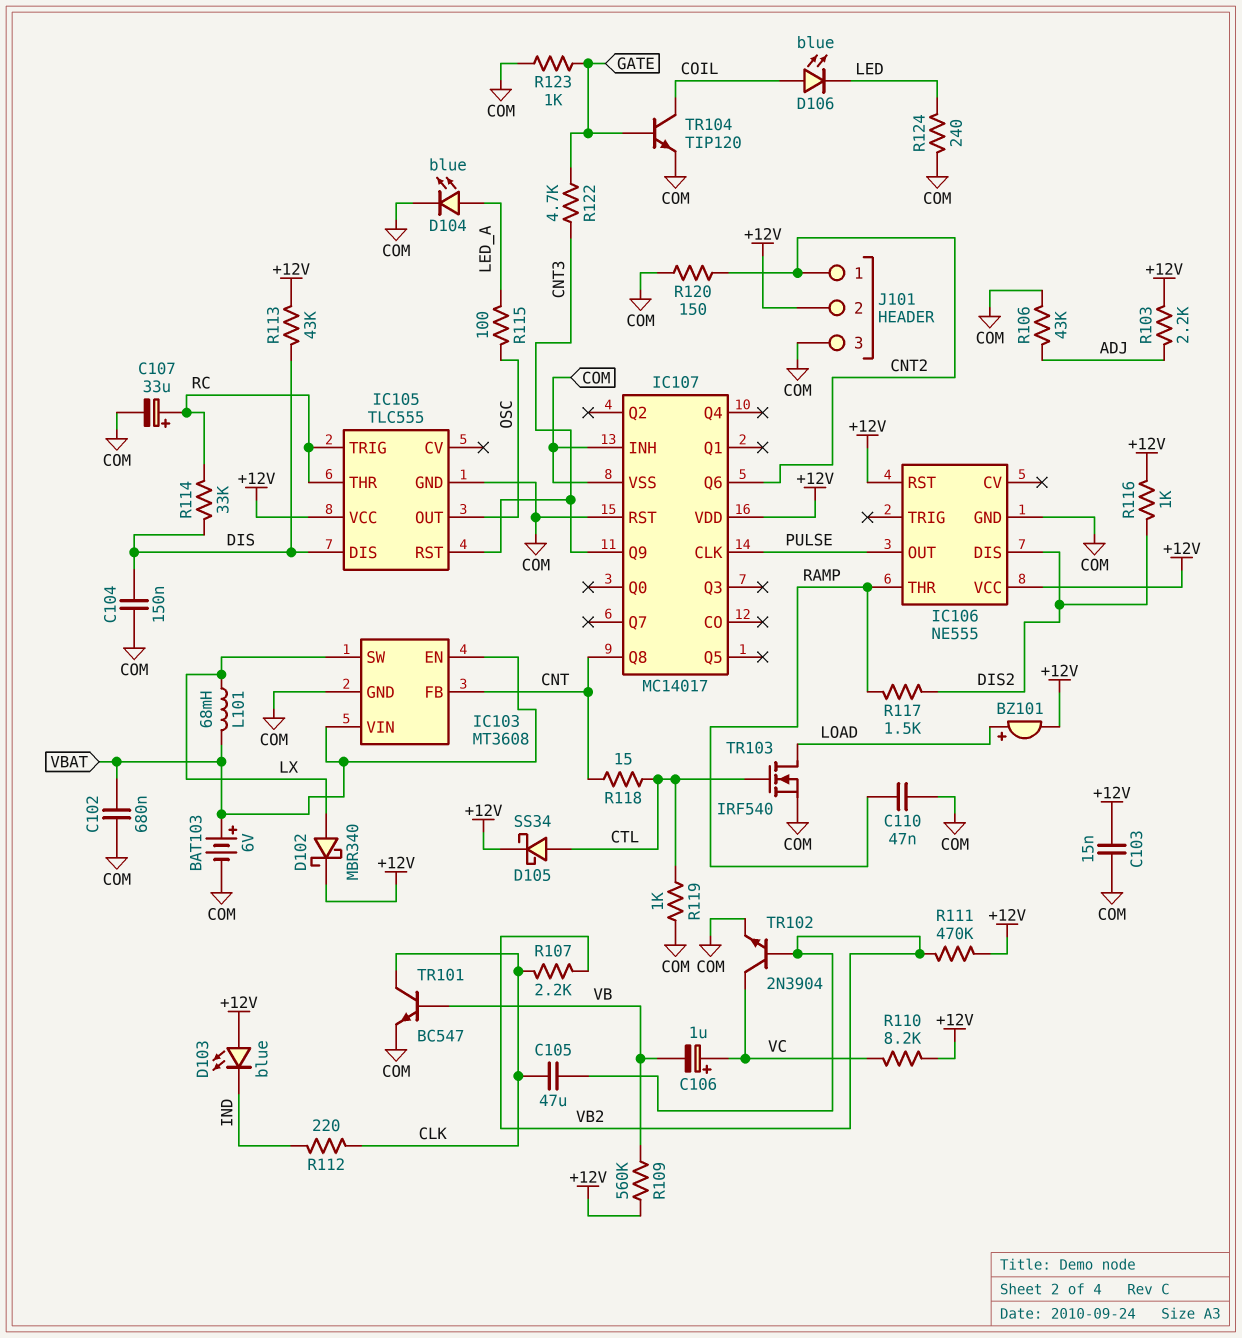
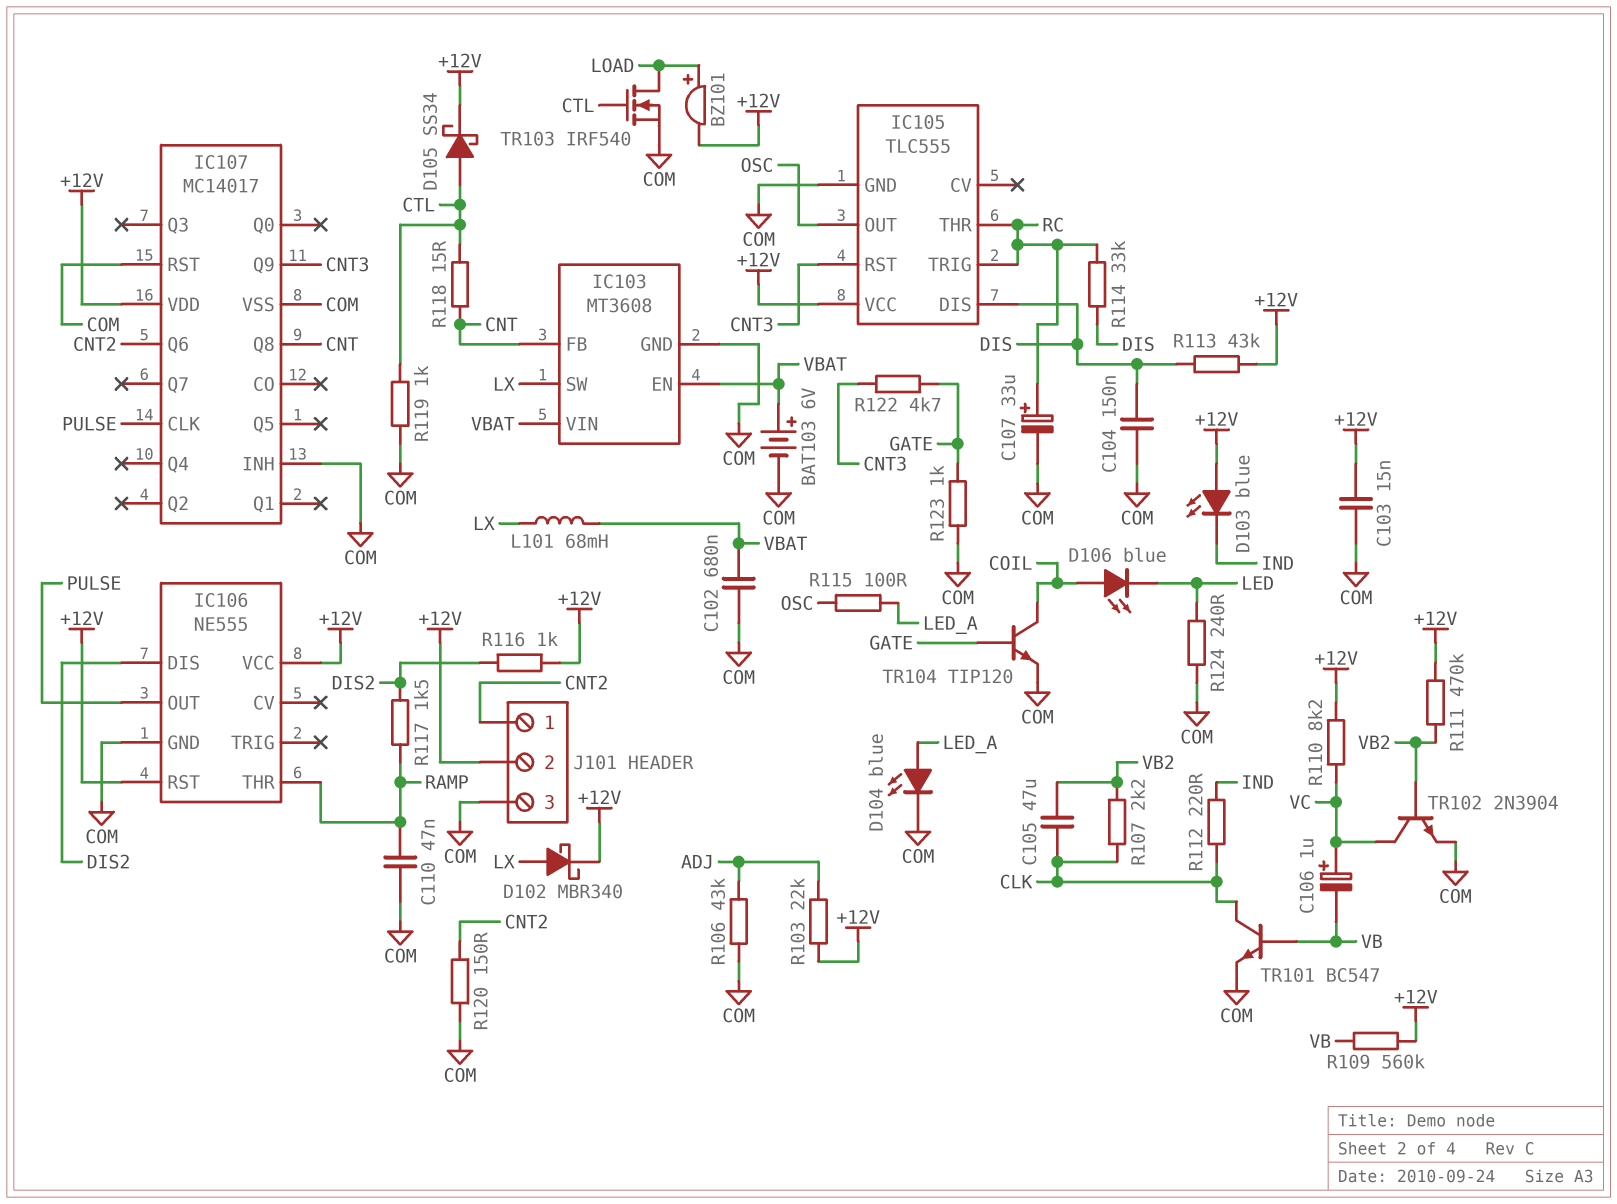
R103: 2.2k (+12V, ADJ) -> 22k (+12V, ADJ)

